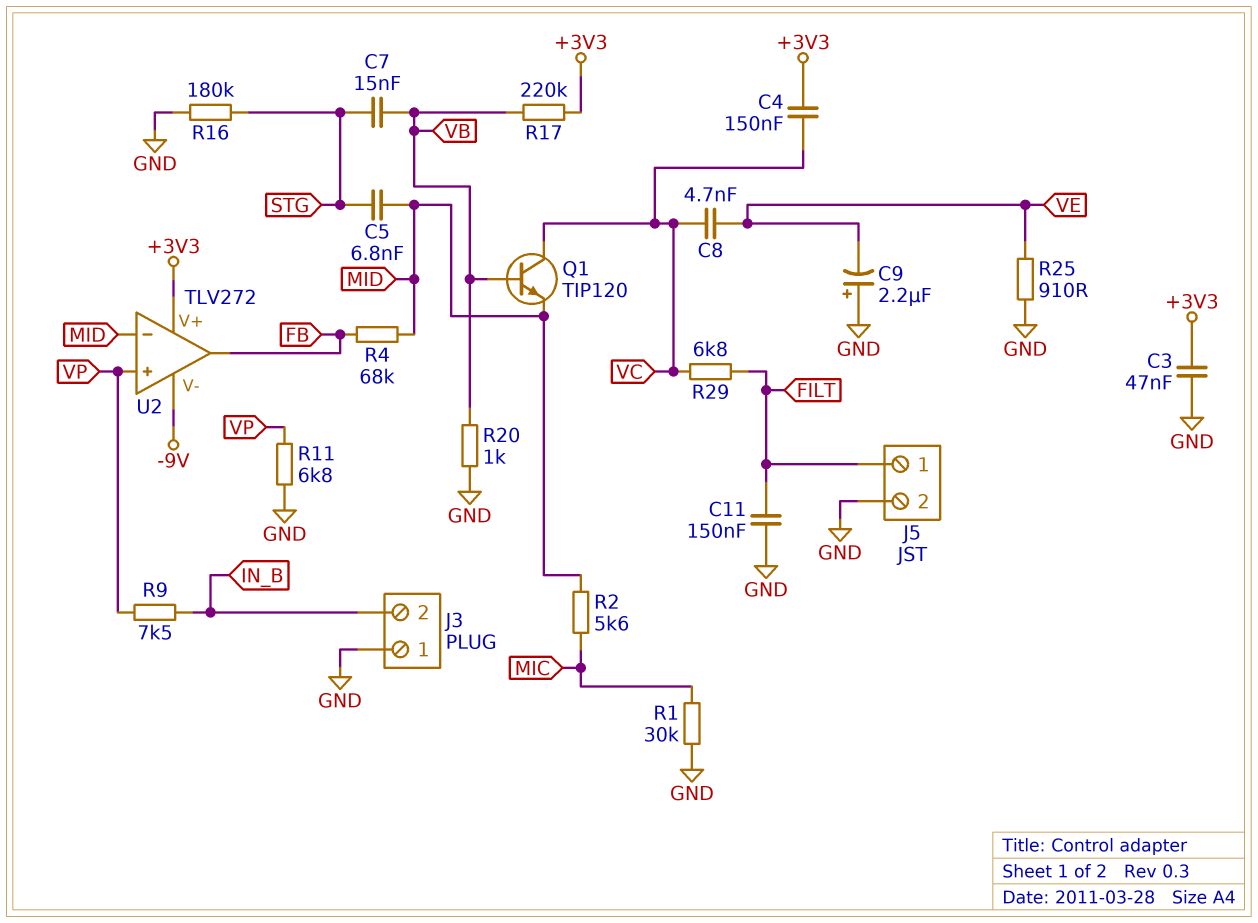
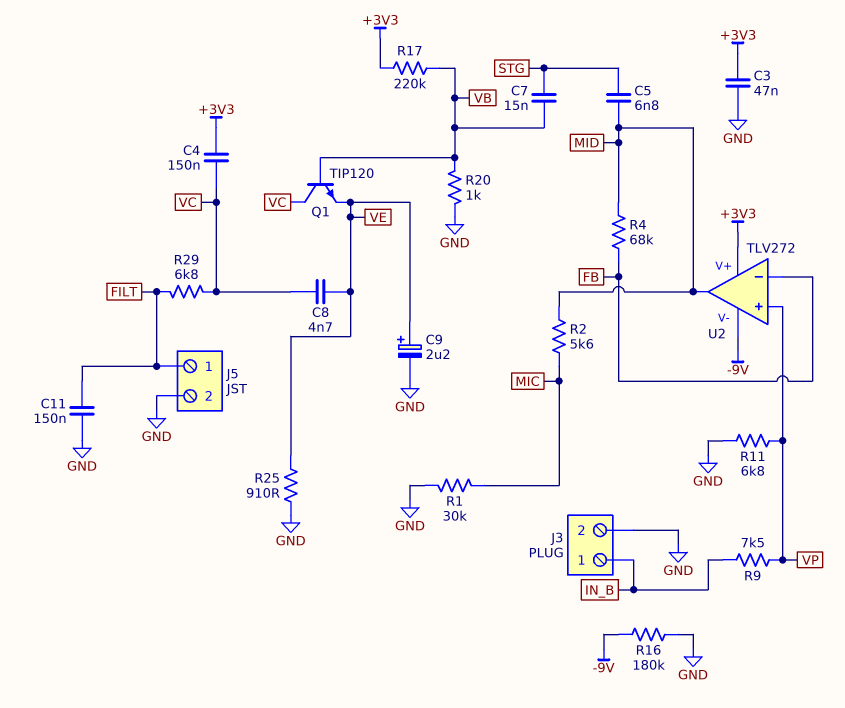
C9: 2.2uF (plus GND, minus VE) -> 2.2uF (plus VE, minus GND)
J3 pin 1: GND -> IN_B
J3 pin 2: IN_B -> GND
Q1: NPN TIP120 (B VB, C VC, E MID) -> NPN TIP120 (B VB, C VC, E VE)
R16: 180k (GND, STG) -> 180k (-9V, GND)
U2 pin in-: MID -> FB
U2 pin out: FB -> MID

